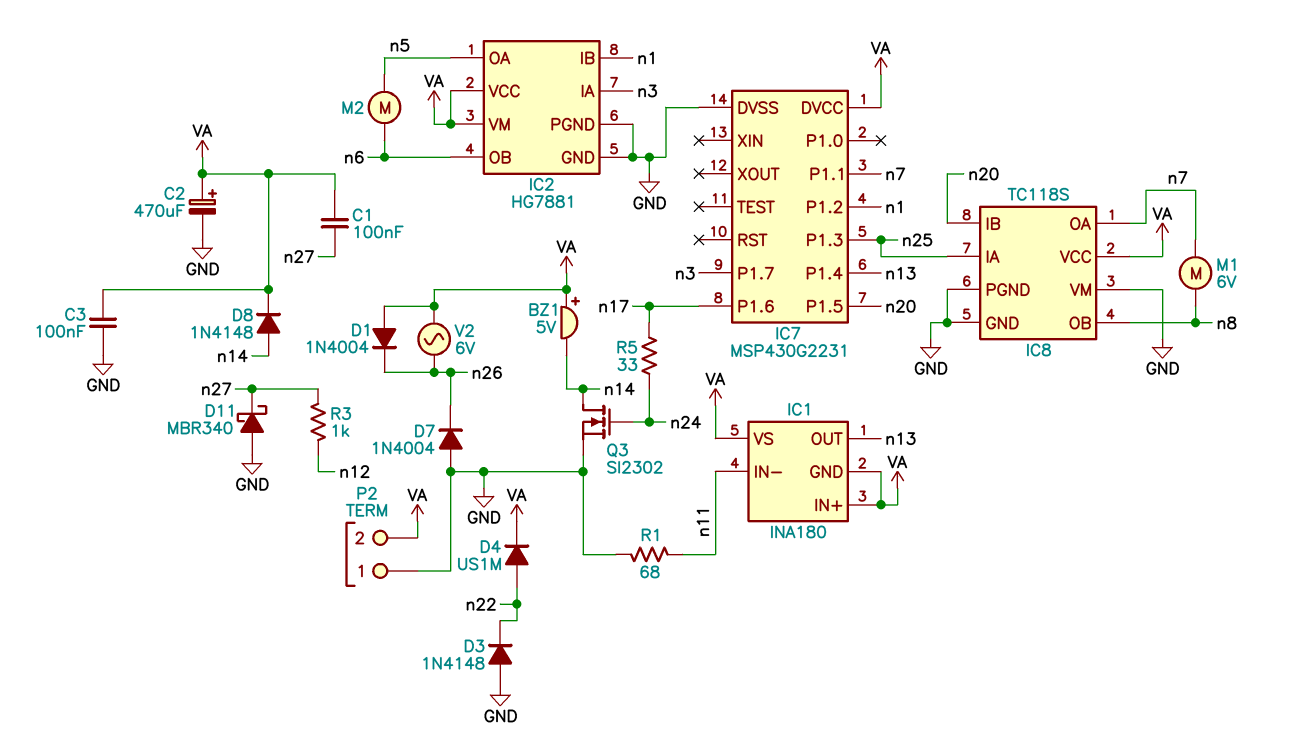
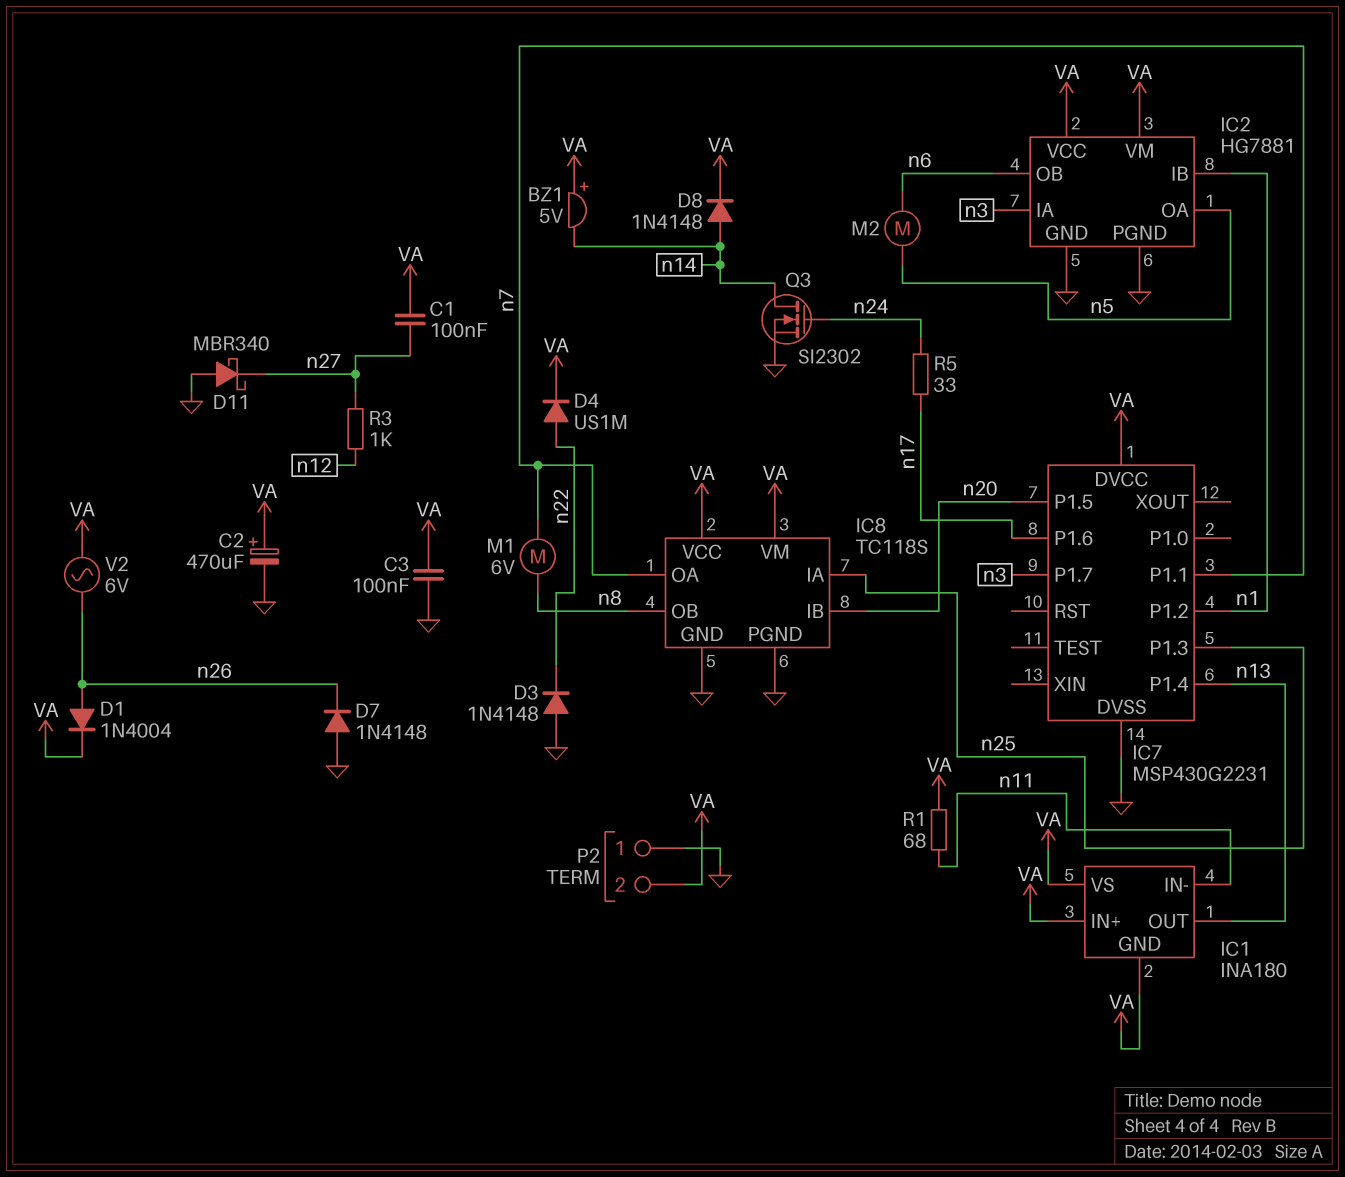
D1: diode 1N4004 (A VA, K n26) -> diode 1N4004 (A n26, K VA)
D7: diode 1N4004 (A GND, K n26) -> diode 1N4148 (A GND, K n26)
IC8 pin VM: GND -> VA
R1: 68 (GND, n11) -> 68 (VA, n11)

